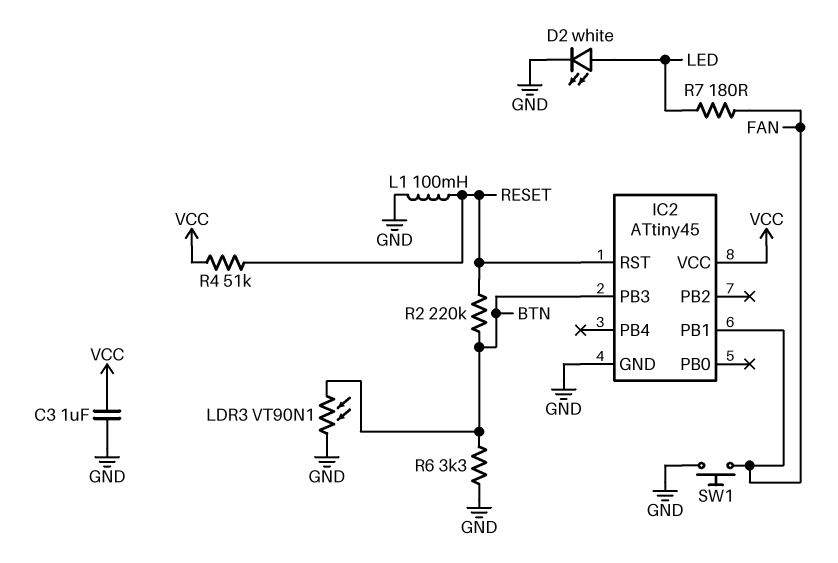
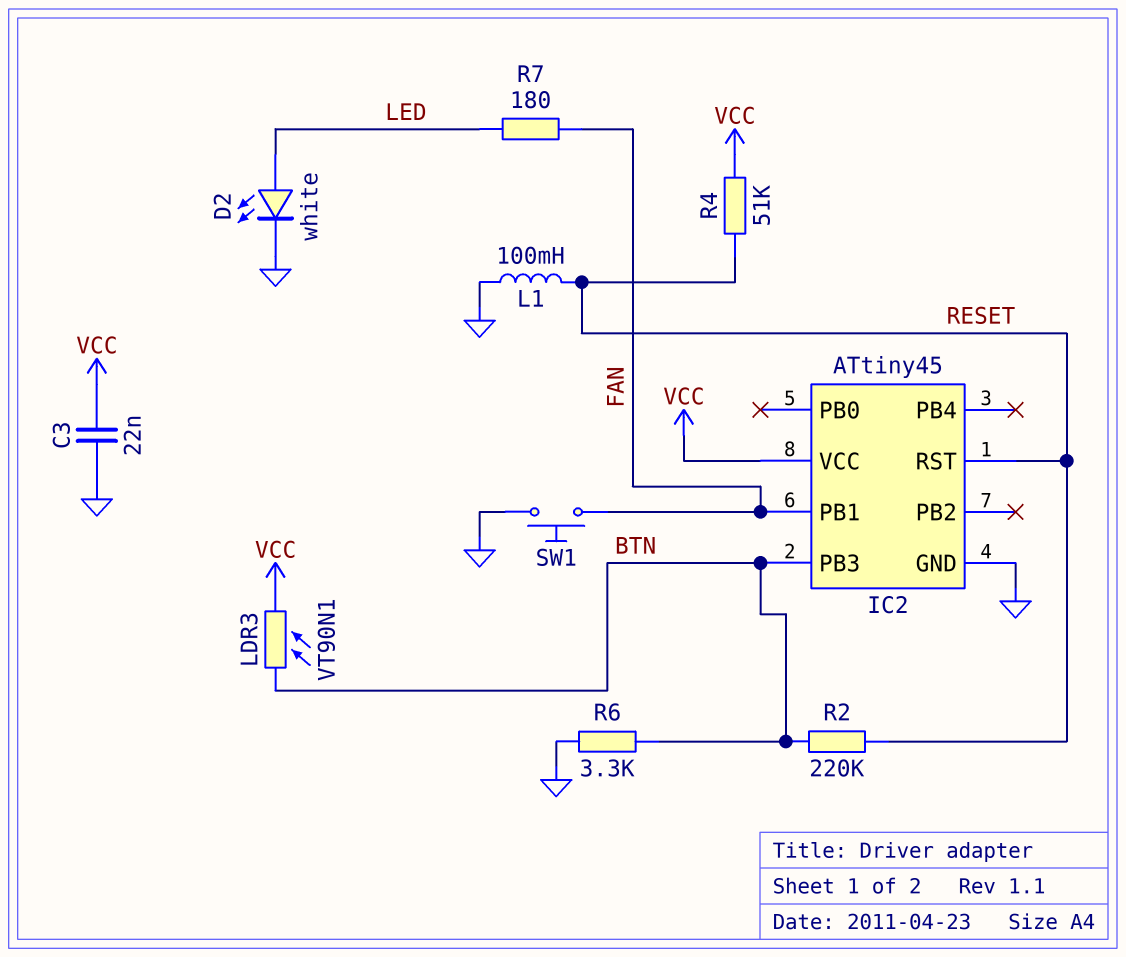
C3: 1uF (GND, VCC) -> 22nF (GND, VCC)
LDR3: VT90N1 (BTN, GND) -> VT90N1 (BTN, VCC)

